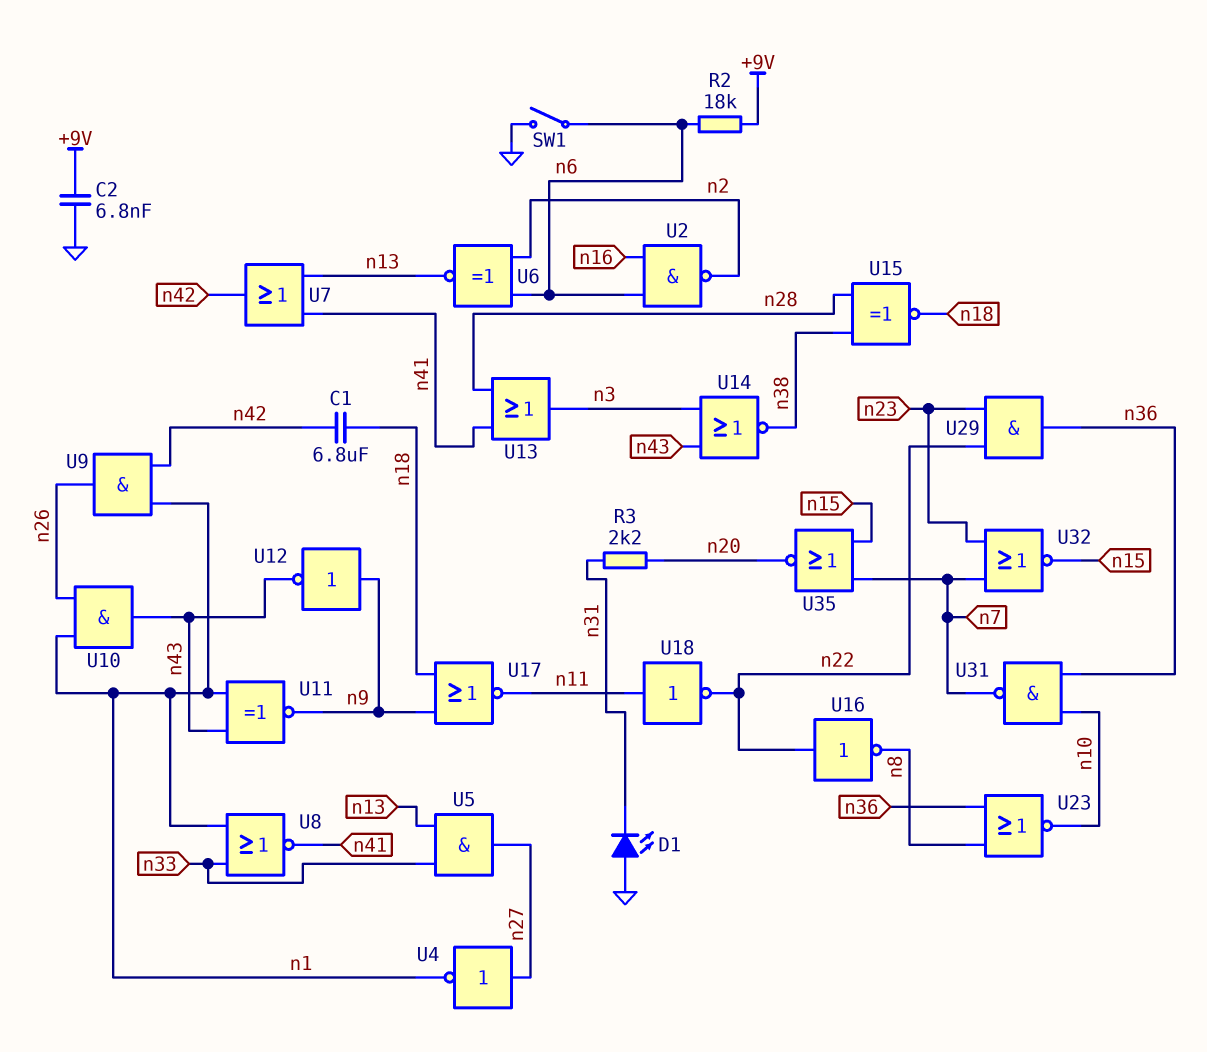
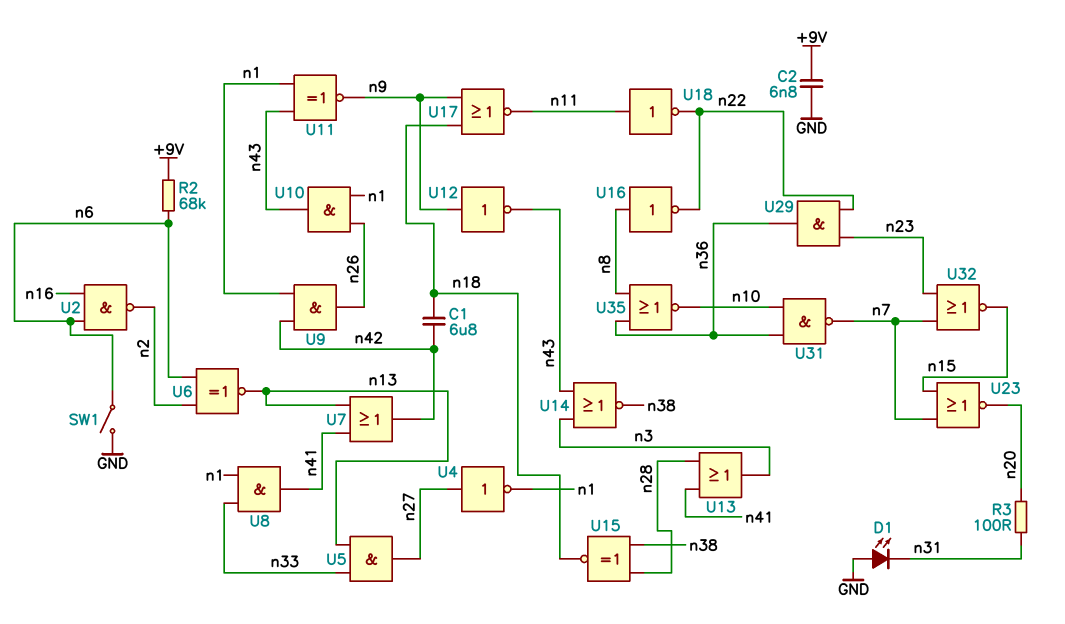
R2: 18k (+9V, n6) -> 68k (+9V, n6)
R3: 2.2k (n20, n31) -> 100 (n20, n31)
U8: NOR (in n1, in n33, out n41) -> AND (in n1, in n33, out n41)
U16: NOT (in n22, out n8) -> NOT (in n8, out n22)
U23: NOR (in n8, in n36, out n10) -> NOR (in n7, in n15, out n20)
U35: NOR (in n7, in n15, out n20) -> NOR (in n8, in n36, out n10)

